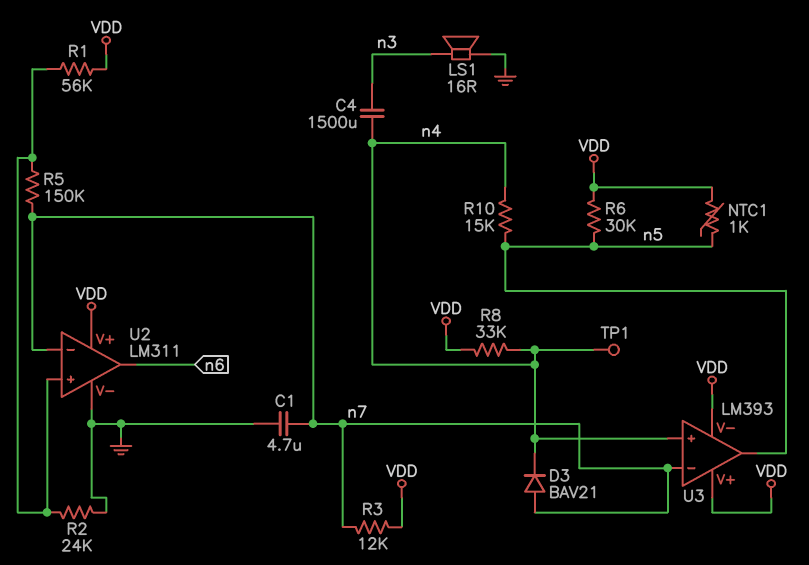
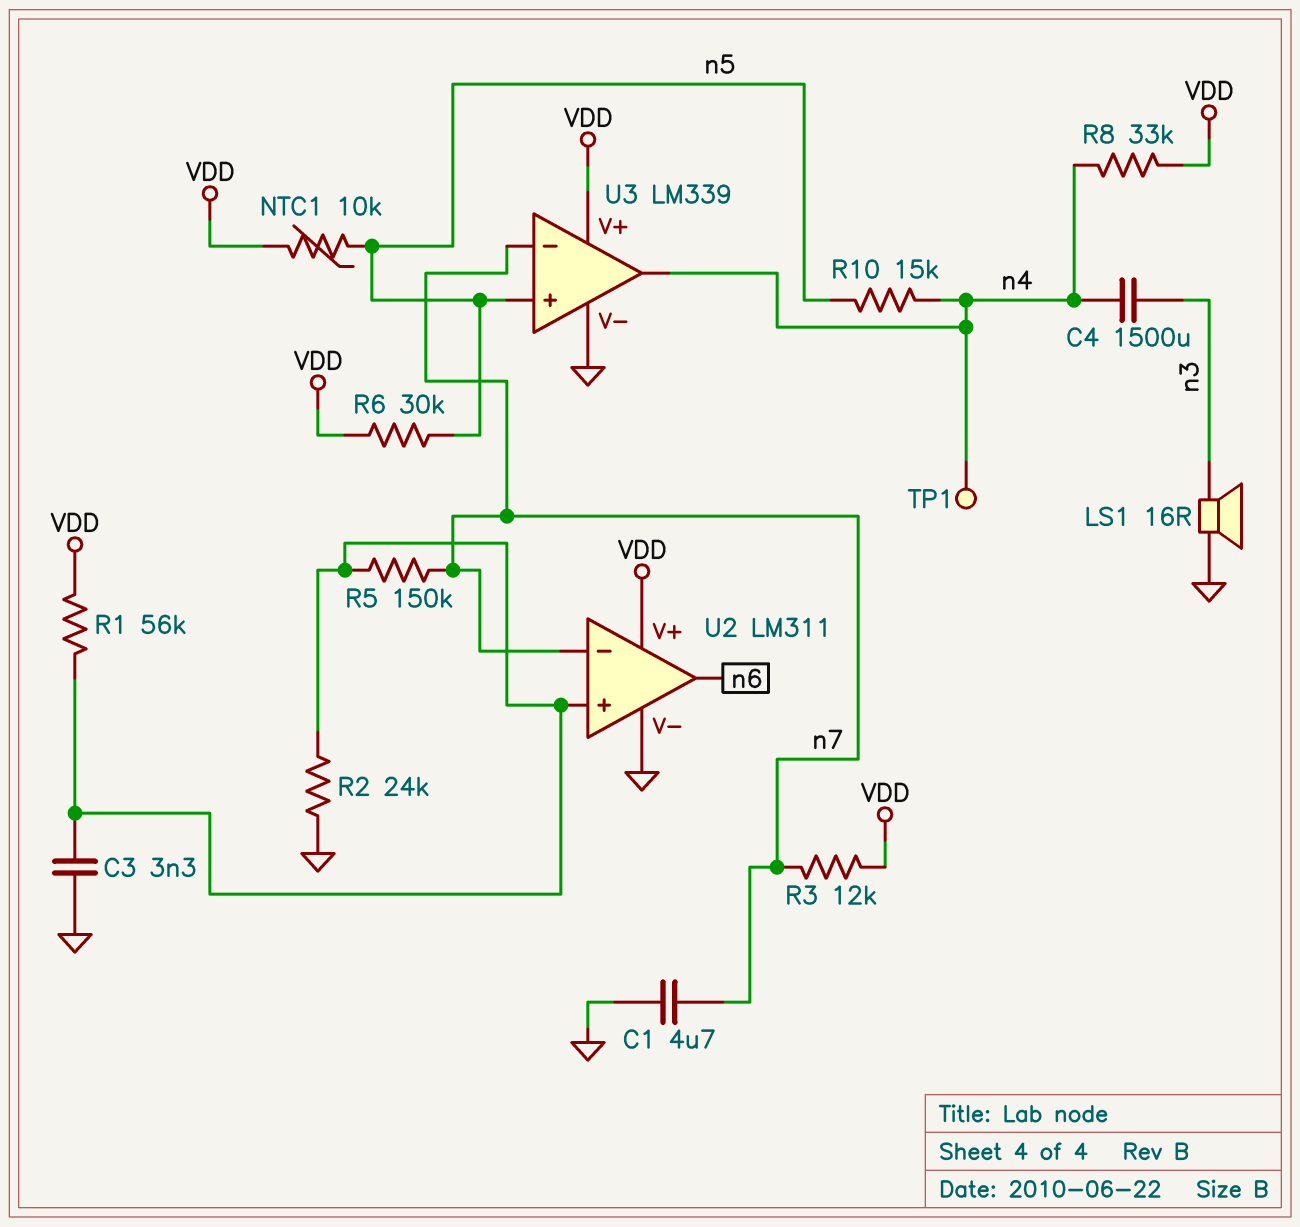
C3: none -> 3.3nF (GND, U2/in+)
D3: diode BAV21 (A n7, K n4) -> none
NTC1: 1k (VDD, n5) -> 10k (VDD, n5)
U3: LM393 -> LM339
U3 pin V-: VDD -> GND
U3 pin in+: n4 -> n5
U3 pin out: n5 -> n4

